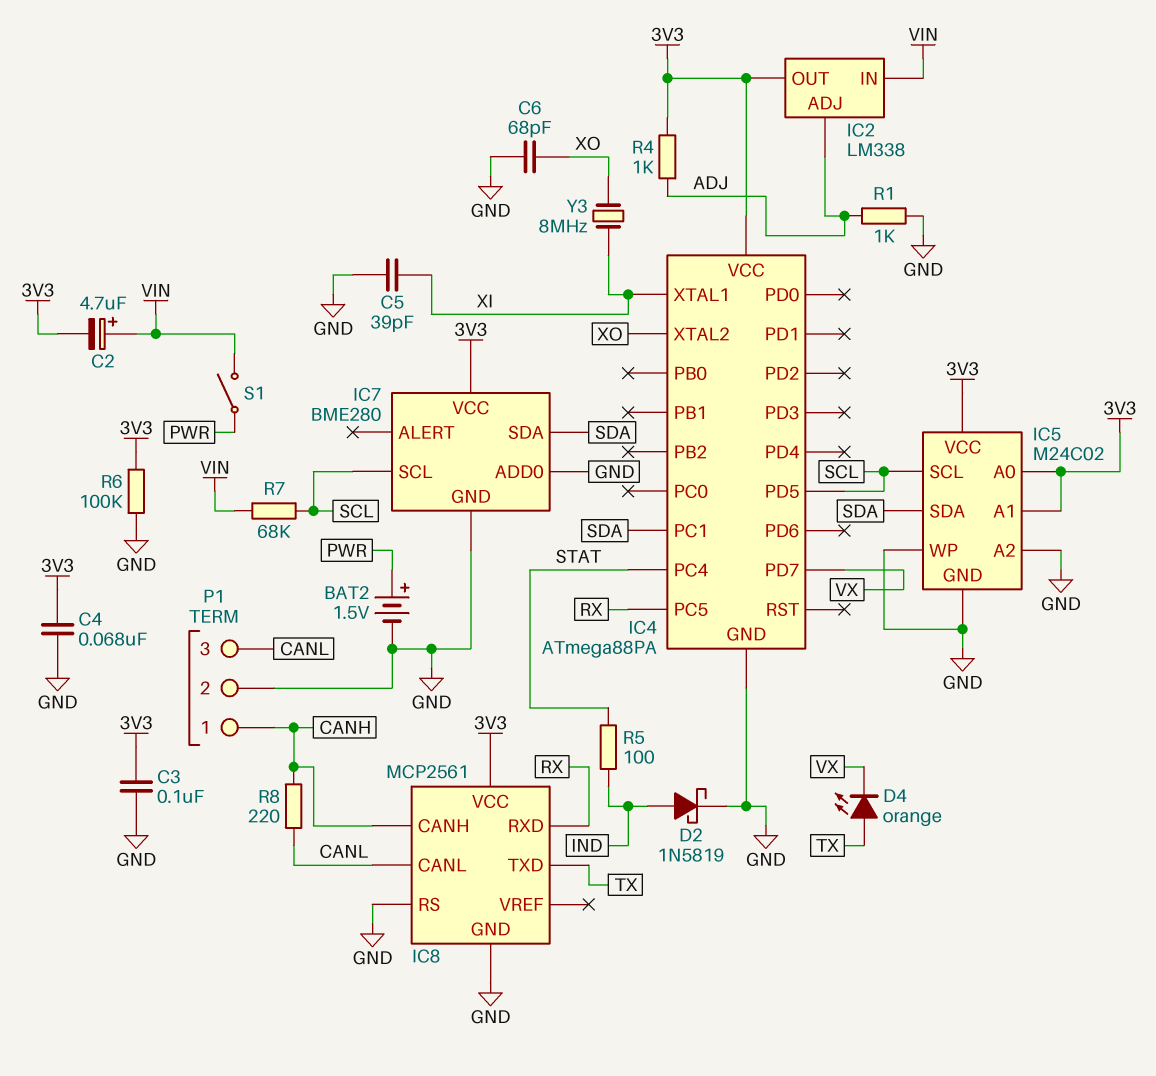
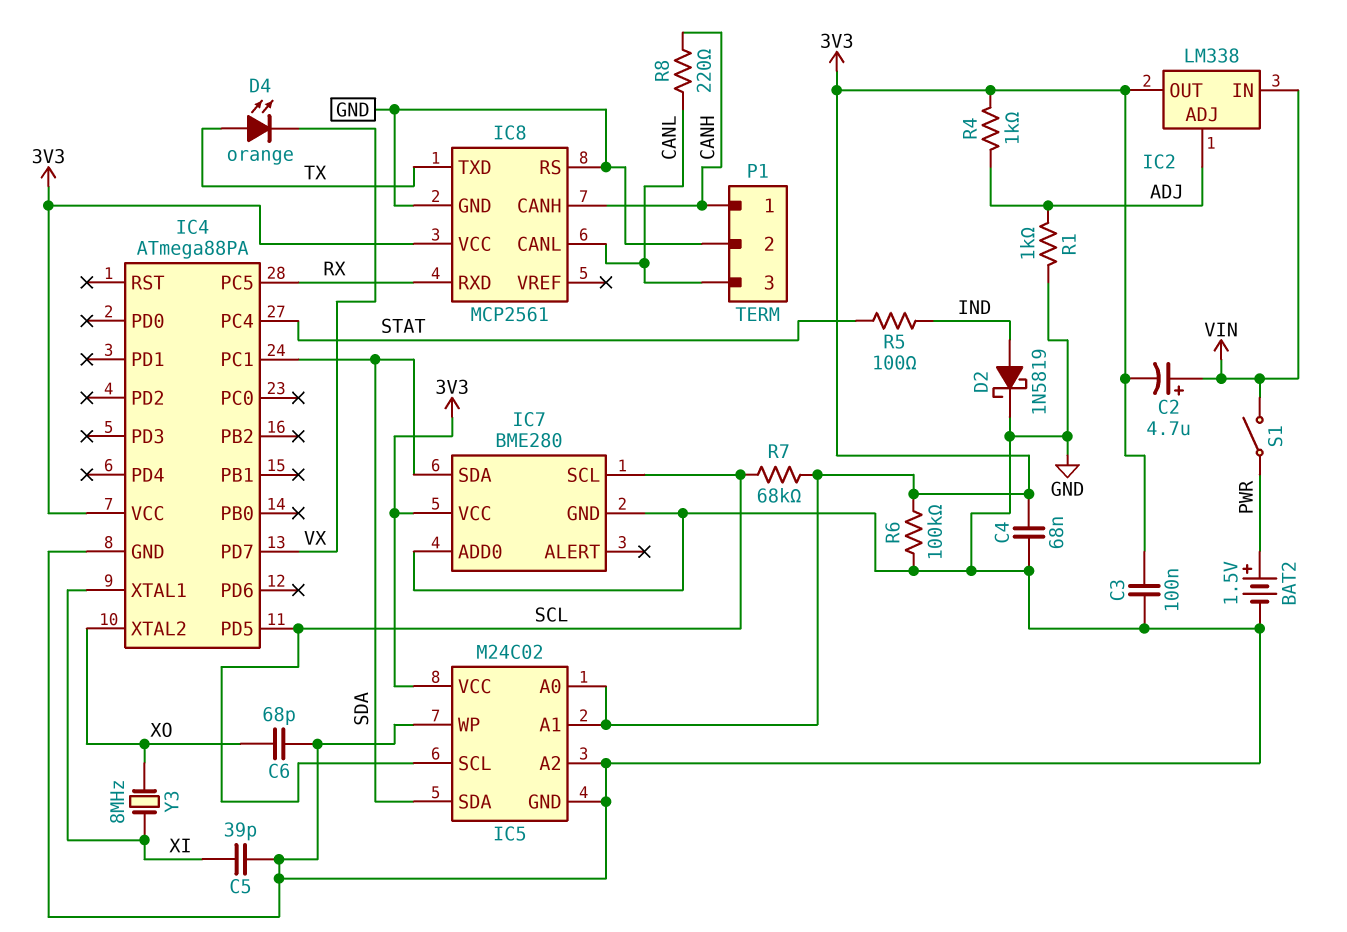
R7: 68k (SCL, VIN) -> 68k (3V3, SCL)

